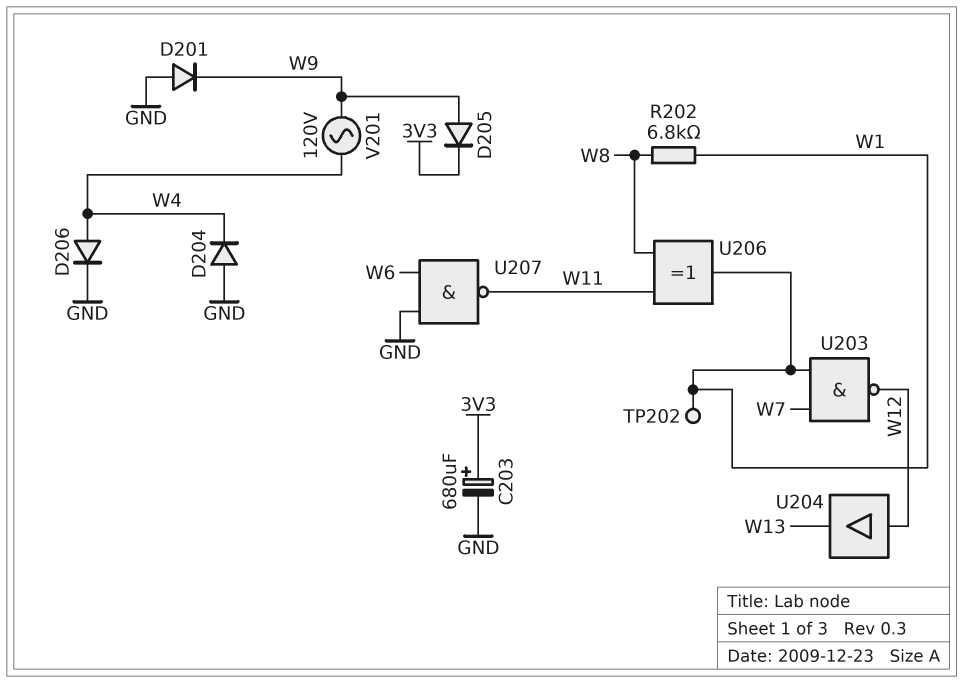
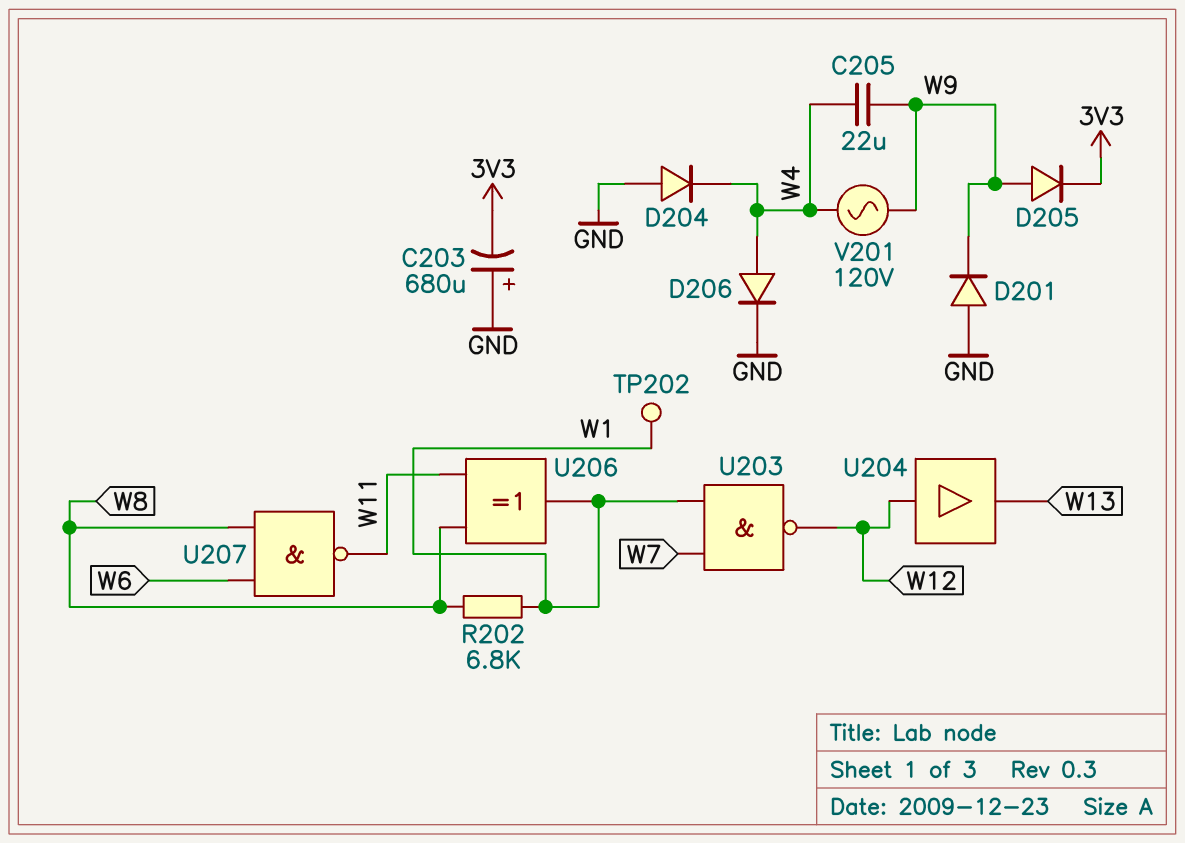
C203: 680uF (plus 3V3, minus GND) -> 680uF (plus GND, minus 3V3)
C205: none -> 22uF (W4, W9)
U207: NAND (in GND, in W6, out W11) -> NAND (in W6, in W8, out W11)

